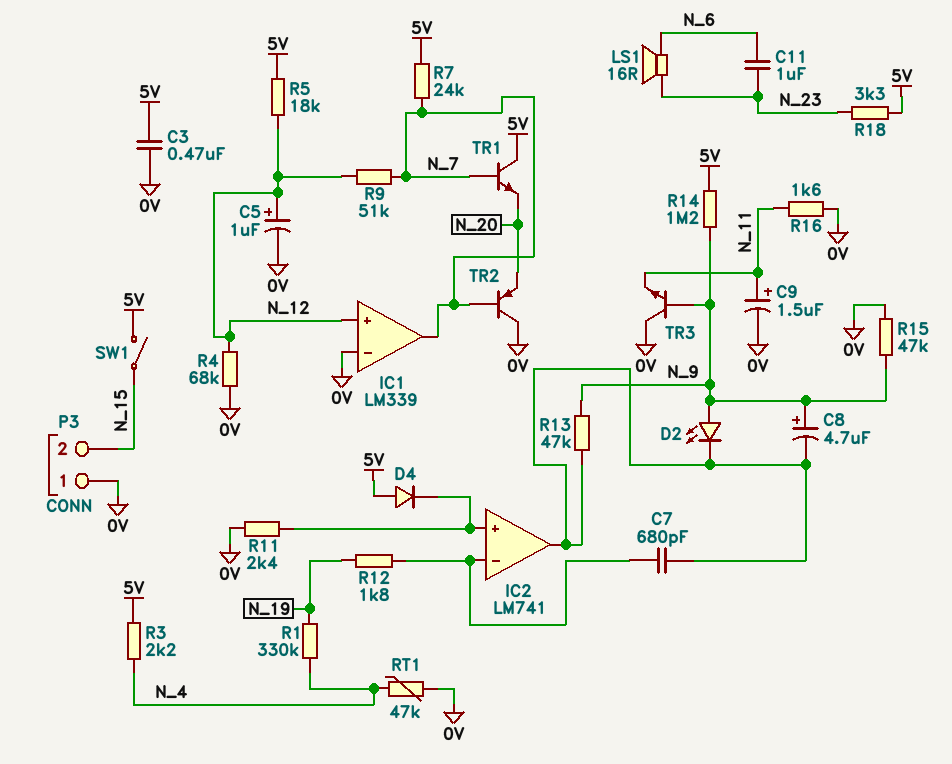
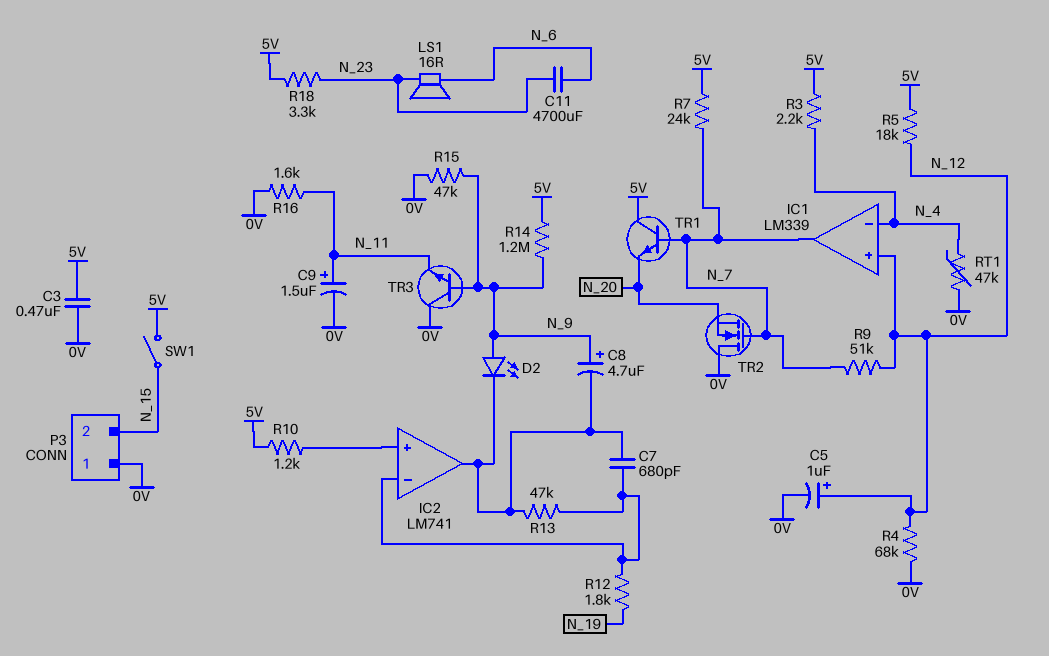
C11: 1uF (N_6, N_23) -> 4700uF (N_6, N_23)
D4: diode (A 5V, K IC2/in+) -> none
IC1 pin in-: 0V -> N_4
R1: 330k (N_4, N_19) -> none
R10: none -> 1.2k (5V, IC2/in+)
R11: 2.4k (0V, IC2/in+) -> none
R13: 47k (IC2/out, N_9) -> 47k (IC2/in-, IC2/out)
TR2: PNP (B N_7, C 0V, E N_20) -> NMOS (G N_7, D 0V, S N_20)

